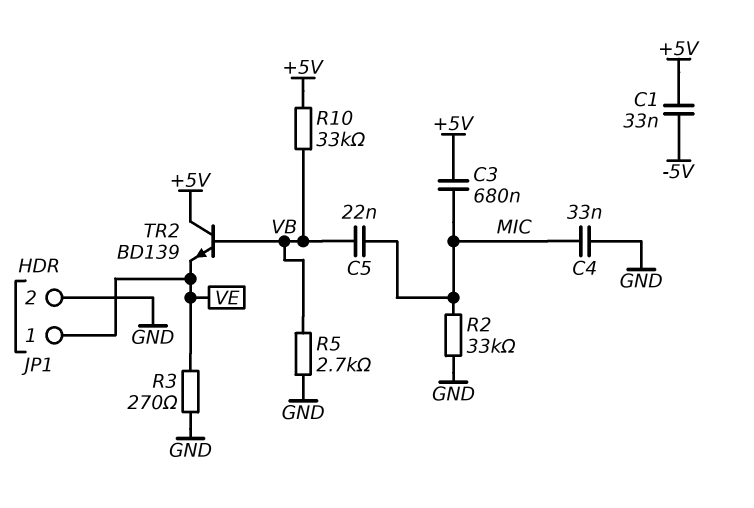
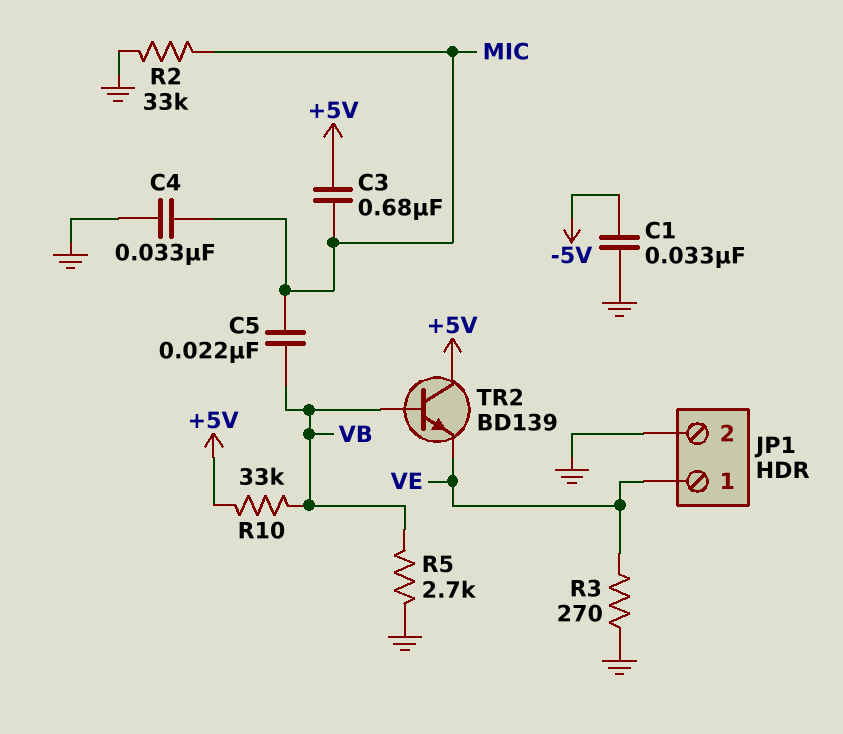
C1: 33nF (+5V, -5V) -> 33nF (-5V, GND)

